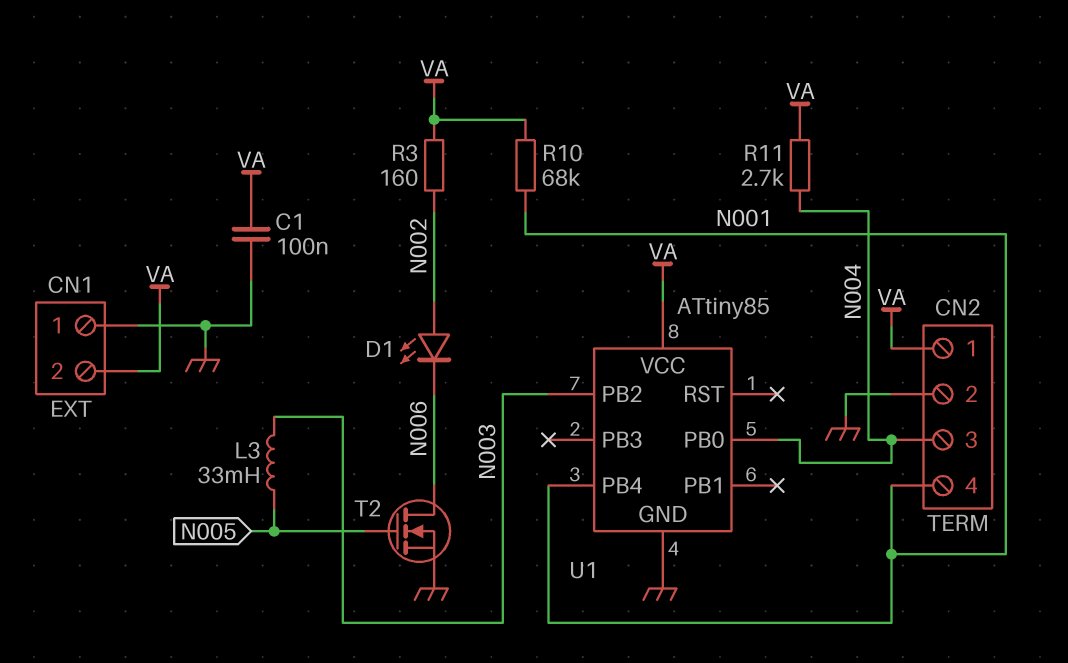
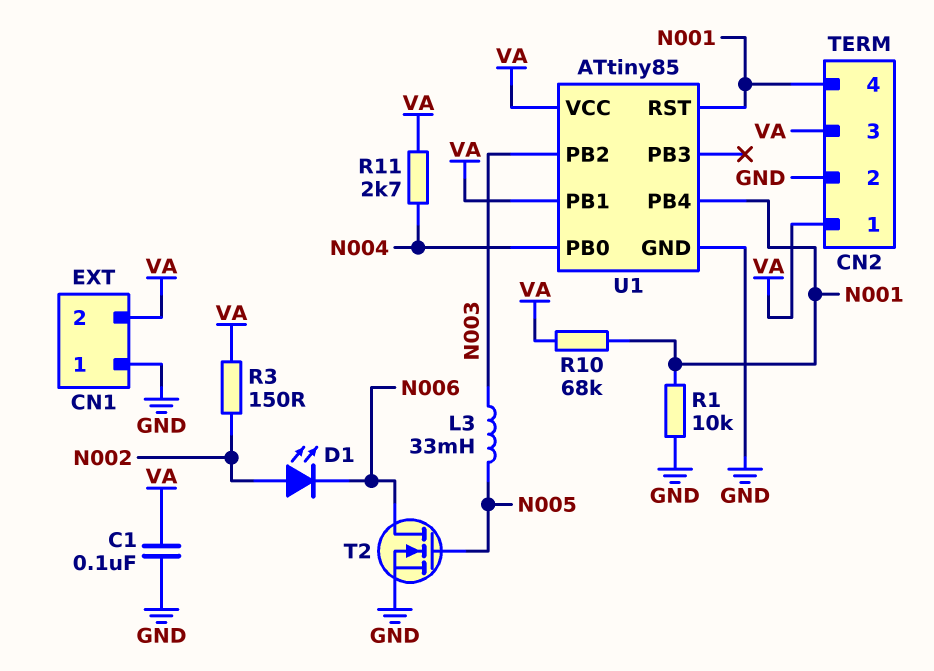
CN2 pin 3: N004 -> VA
R1: none -> 10k (GND, N001)
R3: 160 (N002, VA) -> 150 (N002, VA)
U1 pin PB1: none -> VA
U1 pin RST: none -> N001

